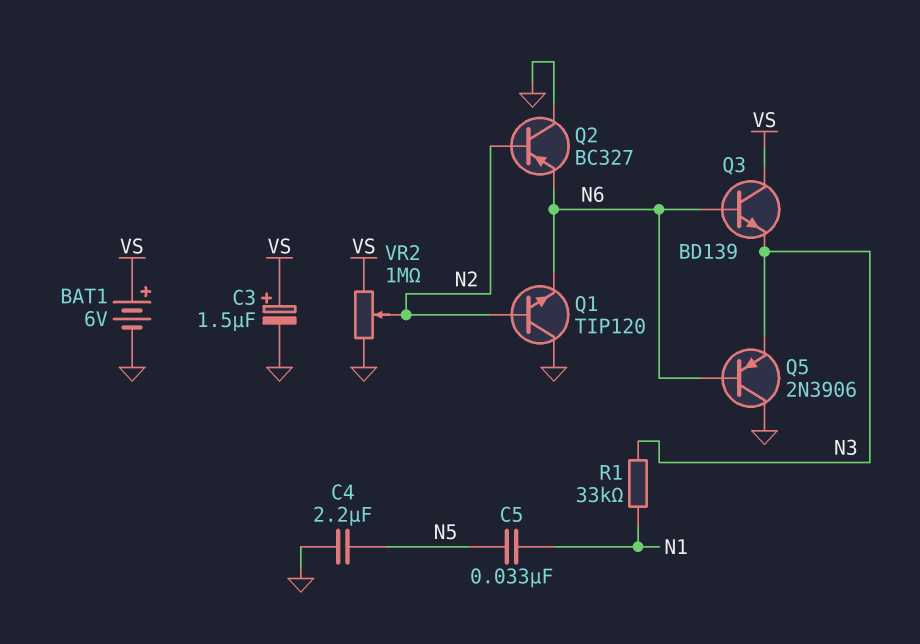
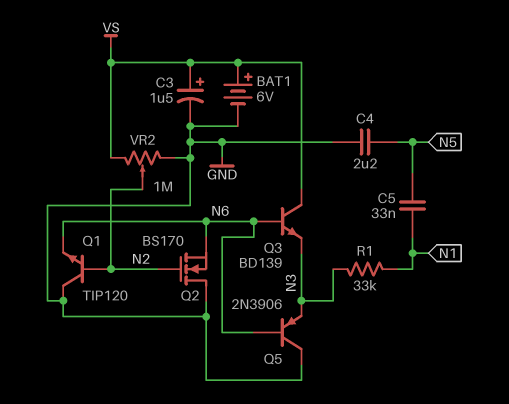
Q2: PNP BC327 (B N2, C GND, E N6) -> NMOS BS170 (G N2, D GND, S N6)

